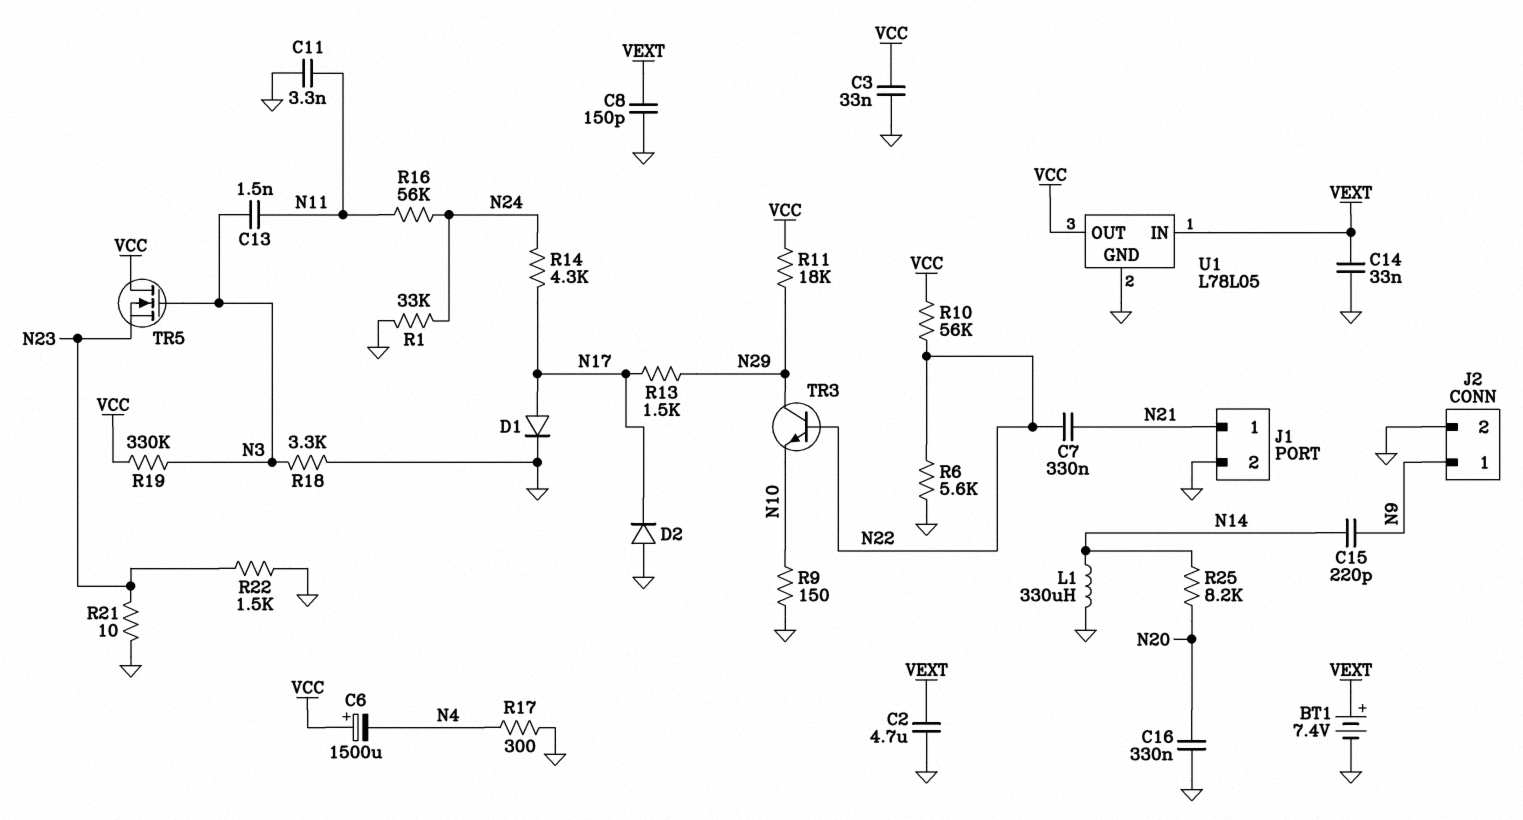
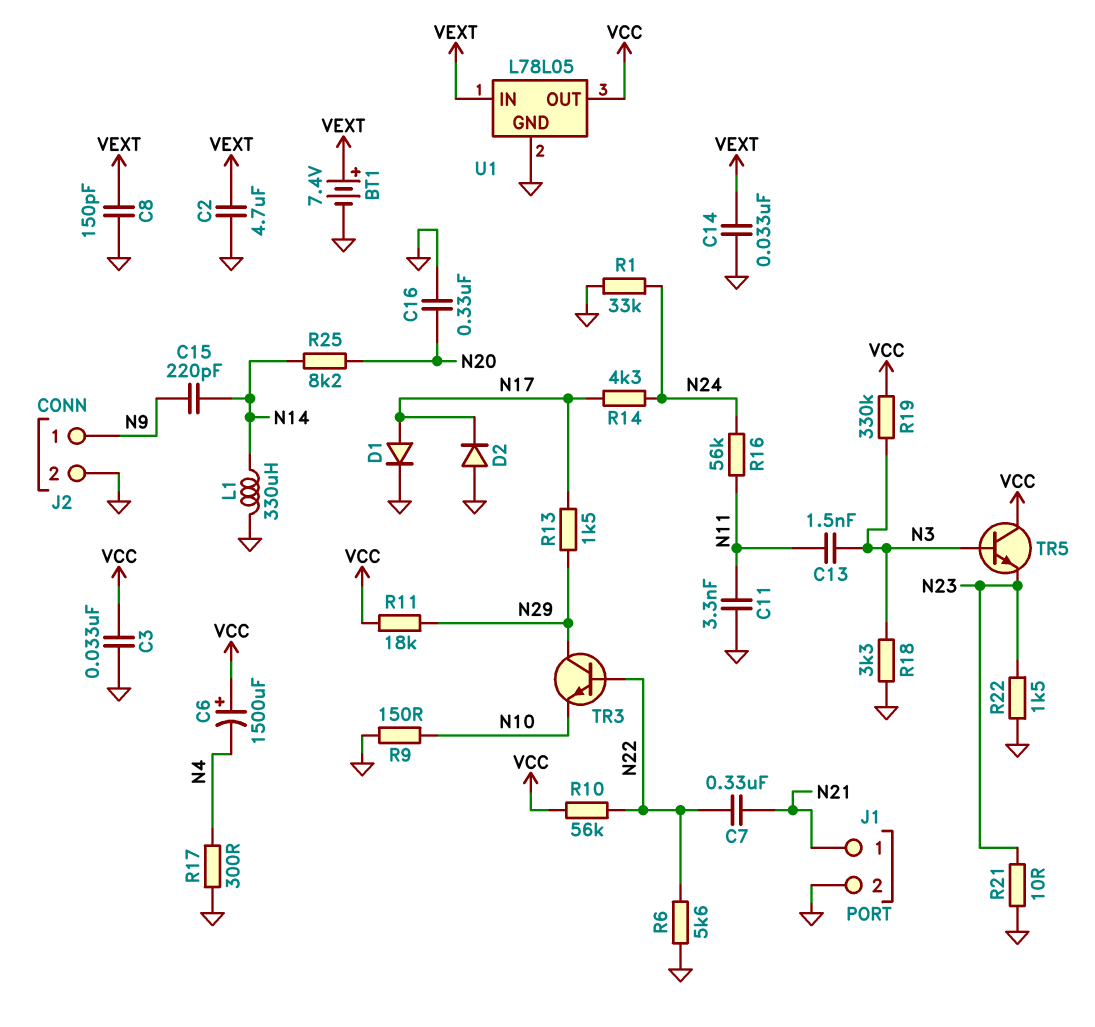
TR5: NMOS (G N3, D VCC, S N23) -> NPN (B N3, C VCC, E N23)

